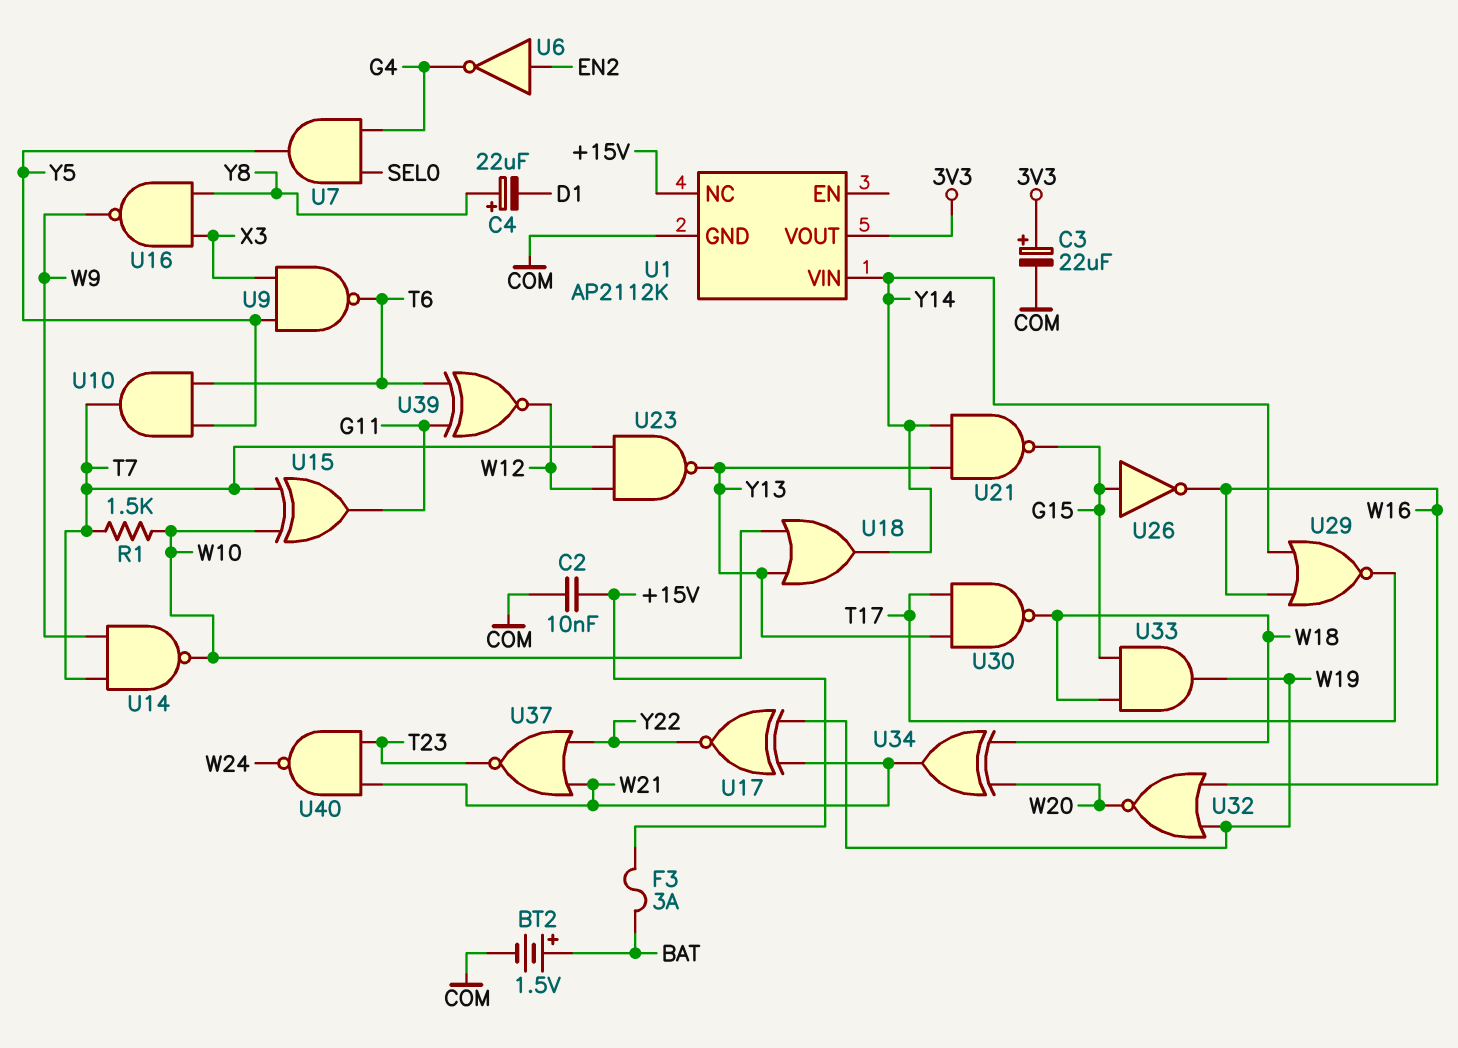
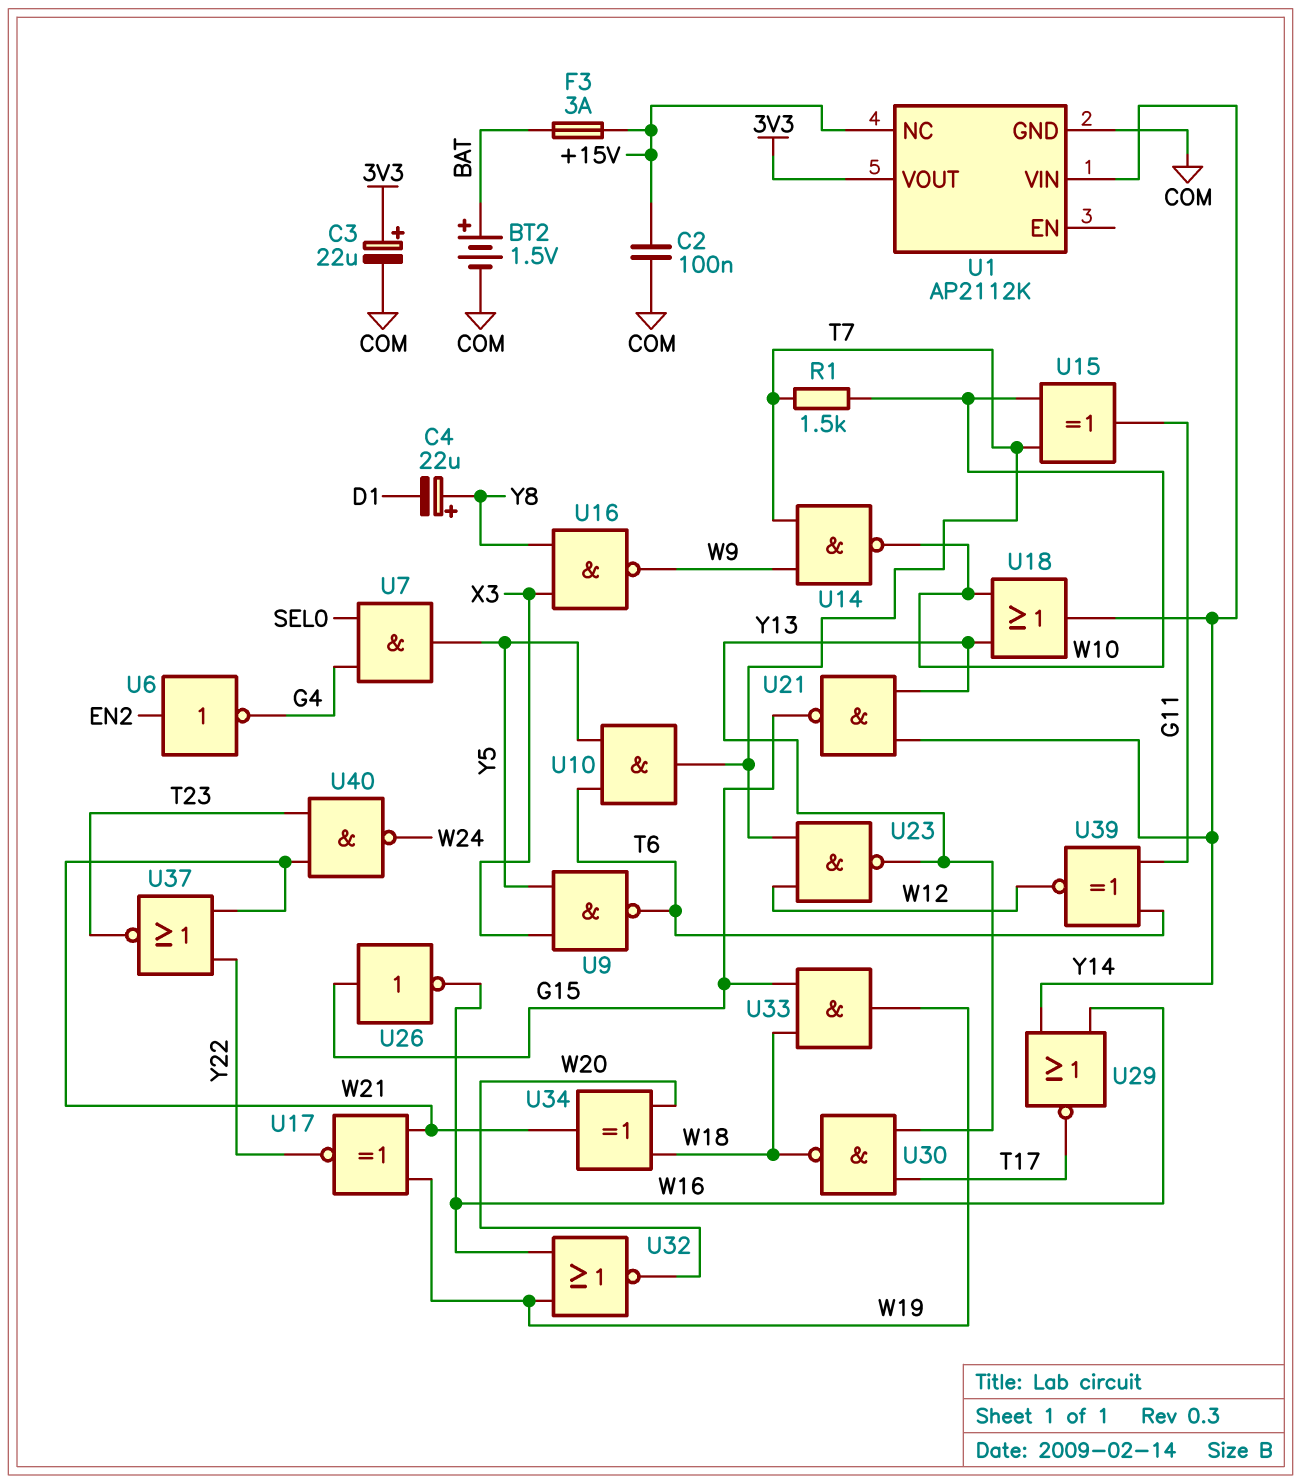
C2: 10nF (+15V, COM) -> 100nF (+15V, COM)

